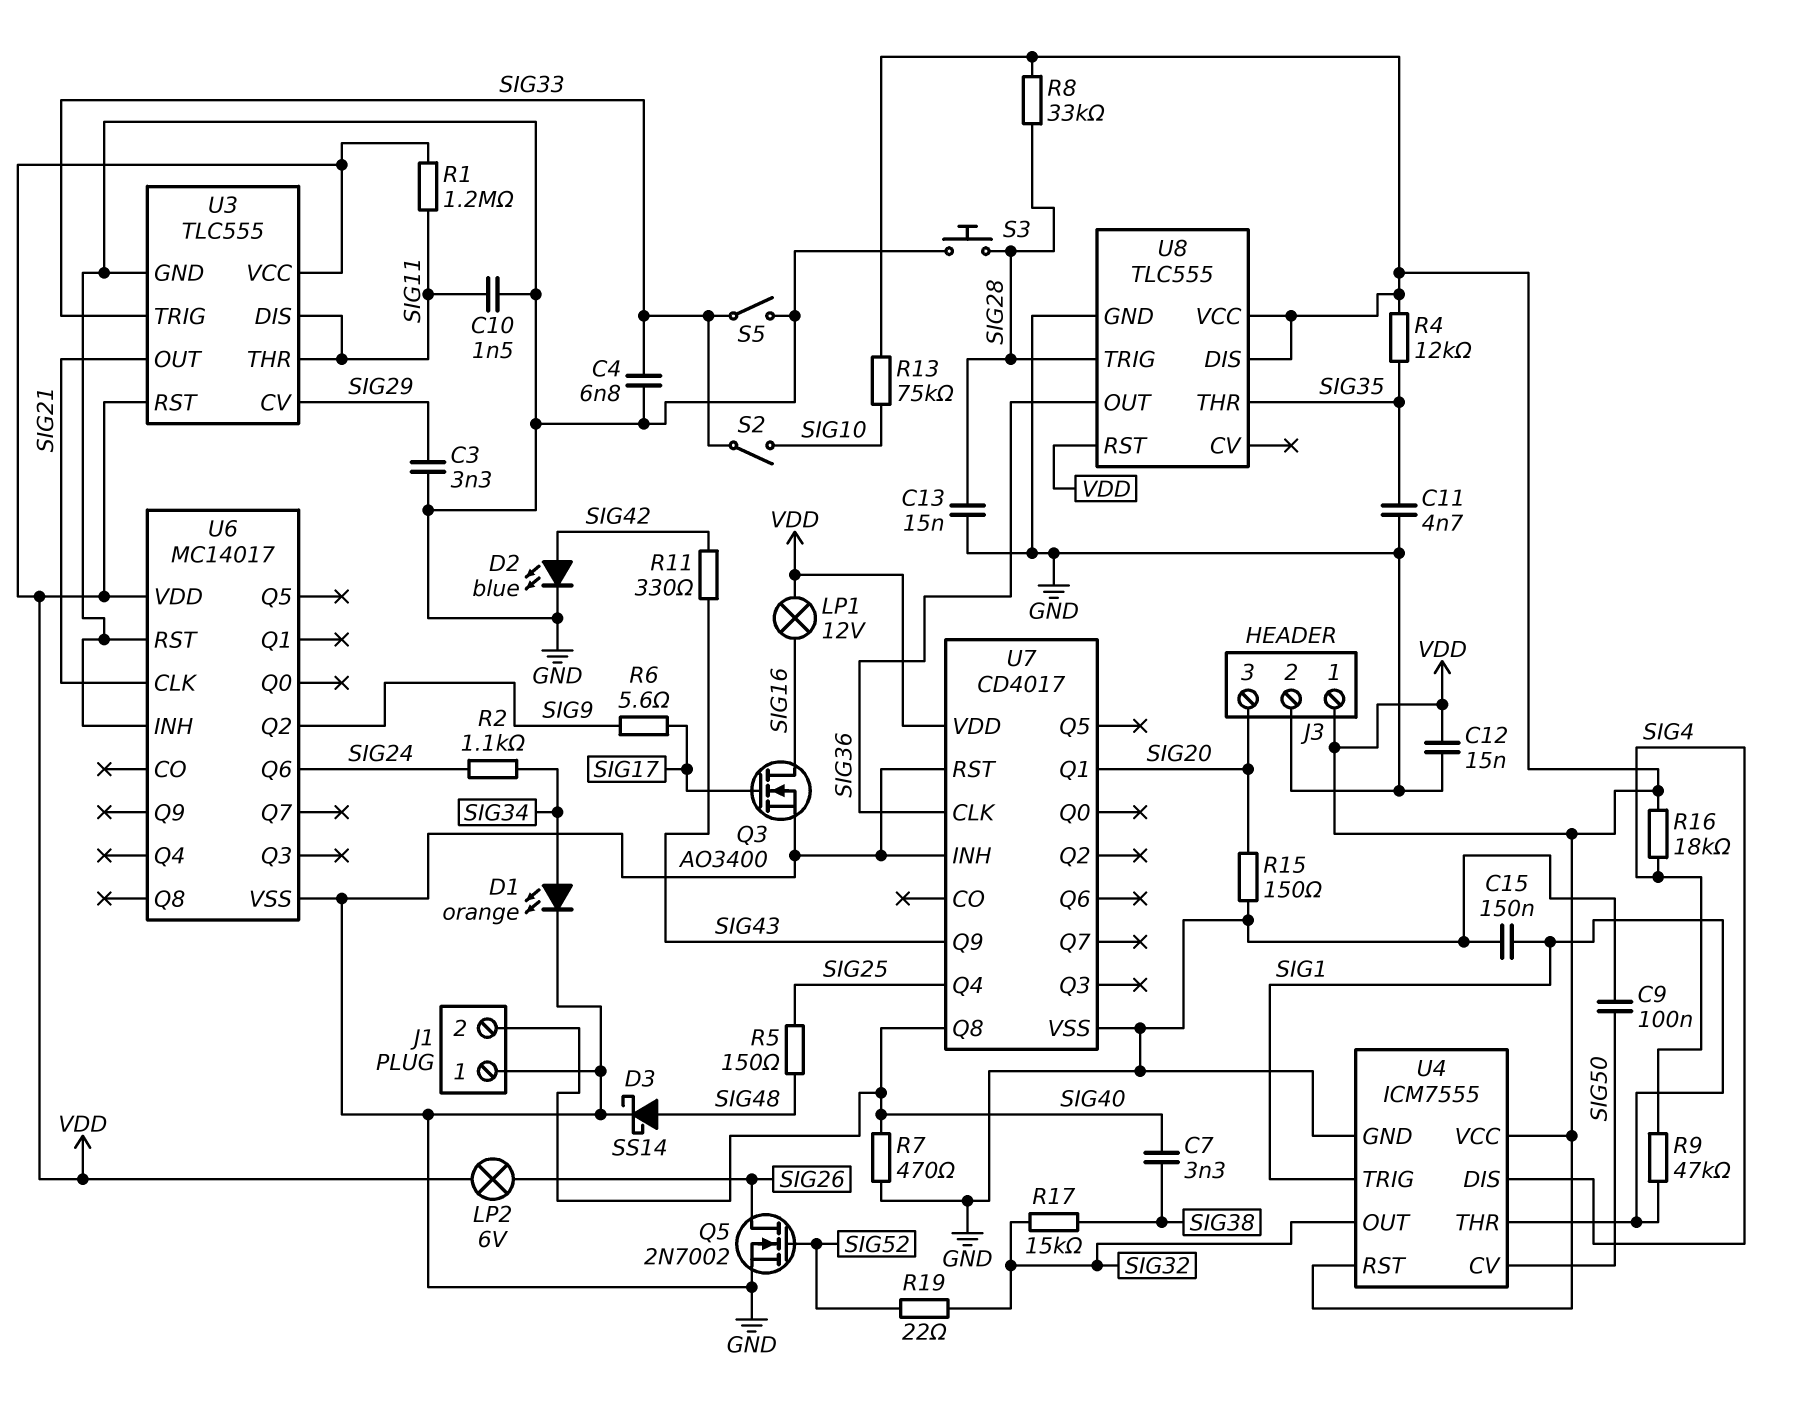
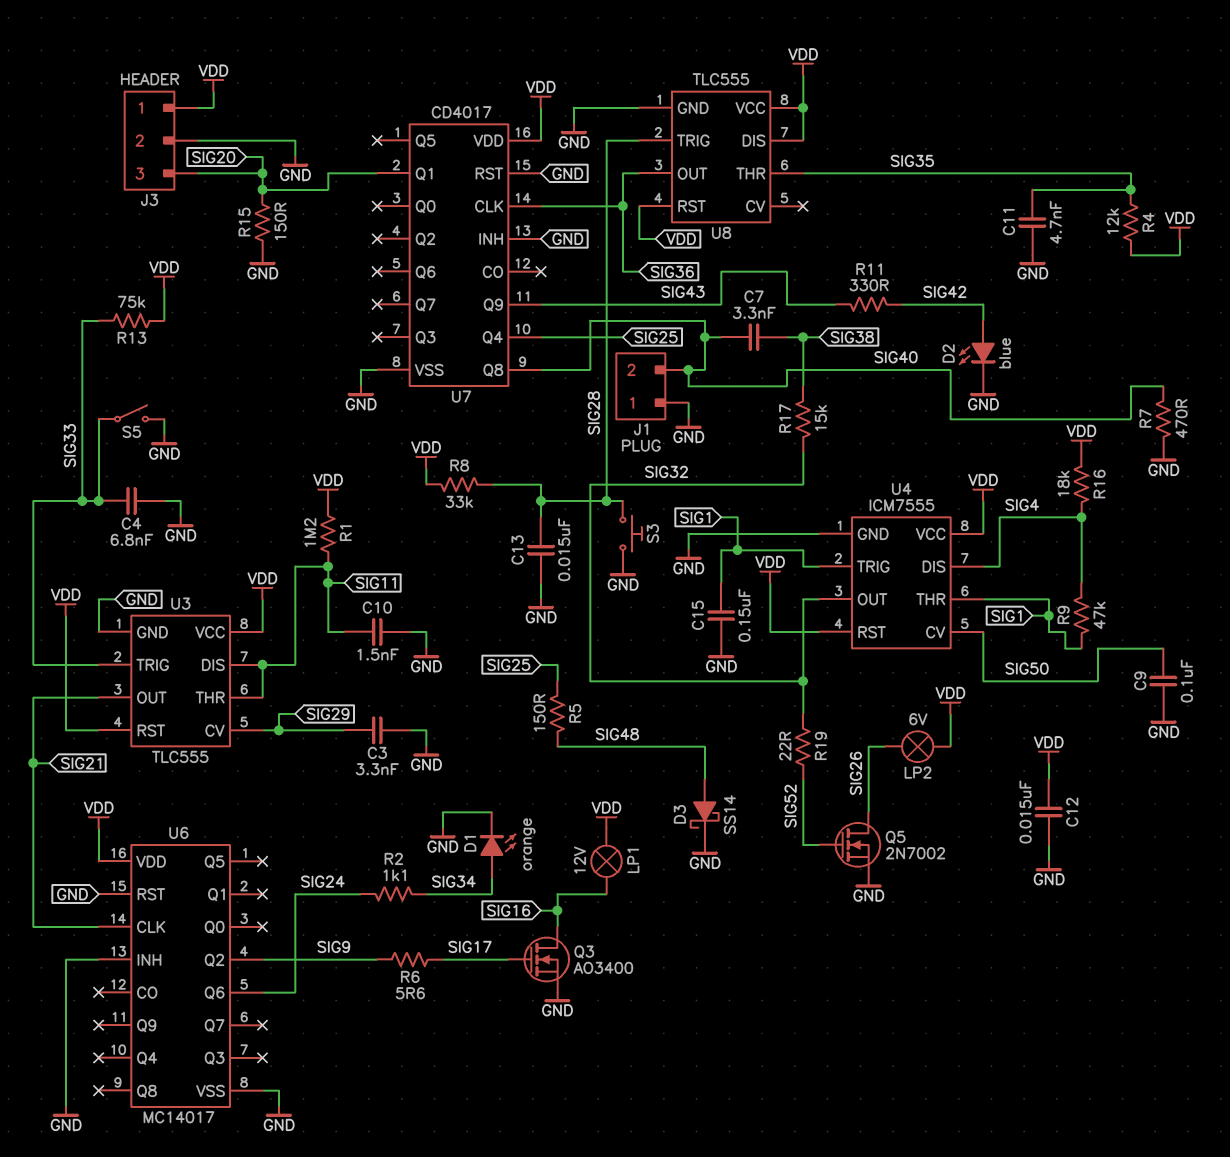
R13: 75k (SIG10, VDD) -> 75k (SIG33, VDD)
S2: switch (SIG10, SIG33) -> none

